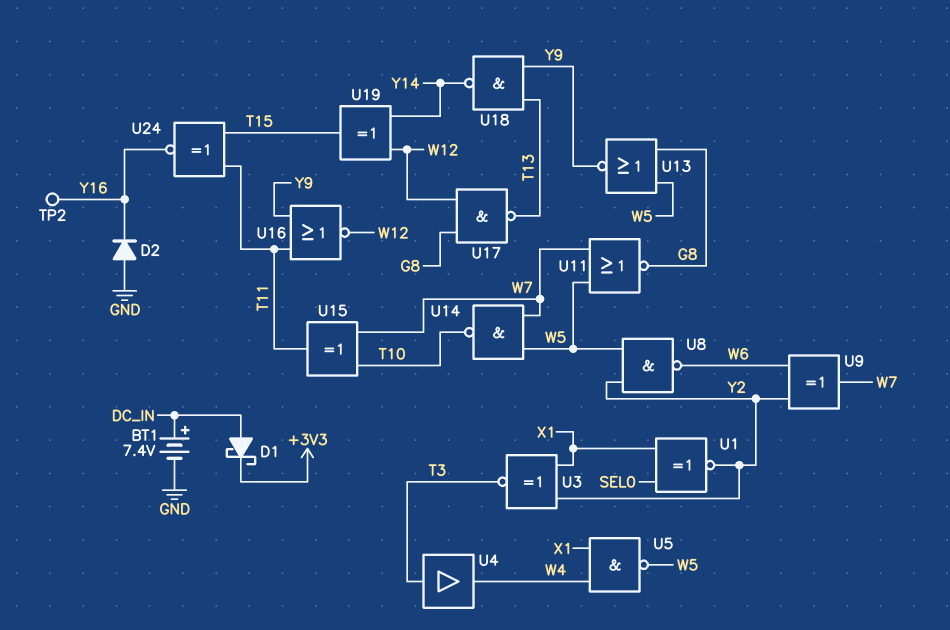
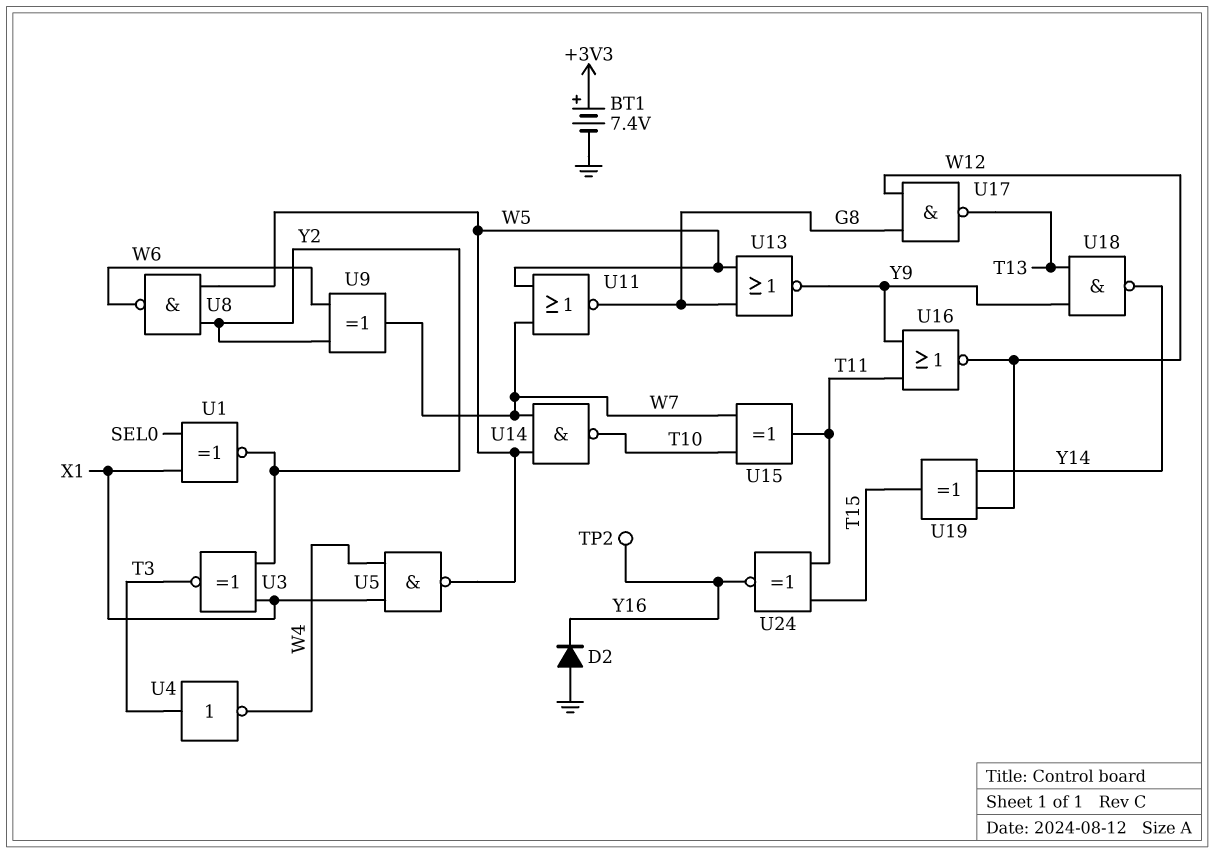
BT1: 7.4V (plus DC_IN, minus GND) -> 7.4V (plus +3V3, minus GND)
D1: schottky (A DC_IN, K +3V3) -> none
U4: buffer (in T3, out W4) -> NOT (in T3, out W4)

